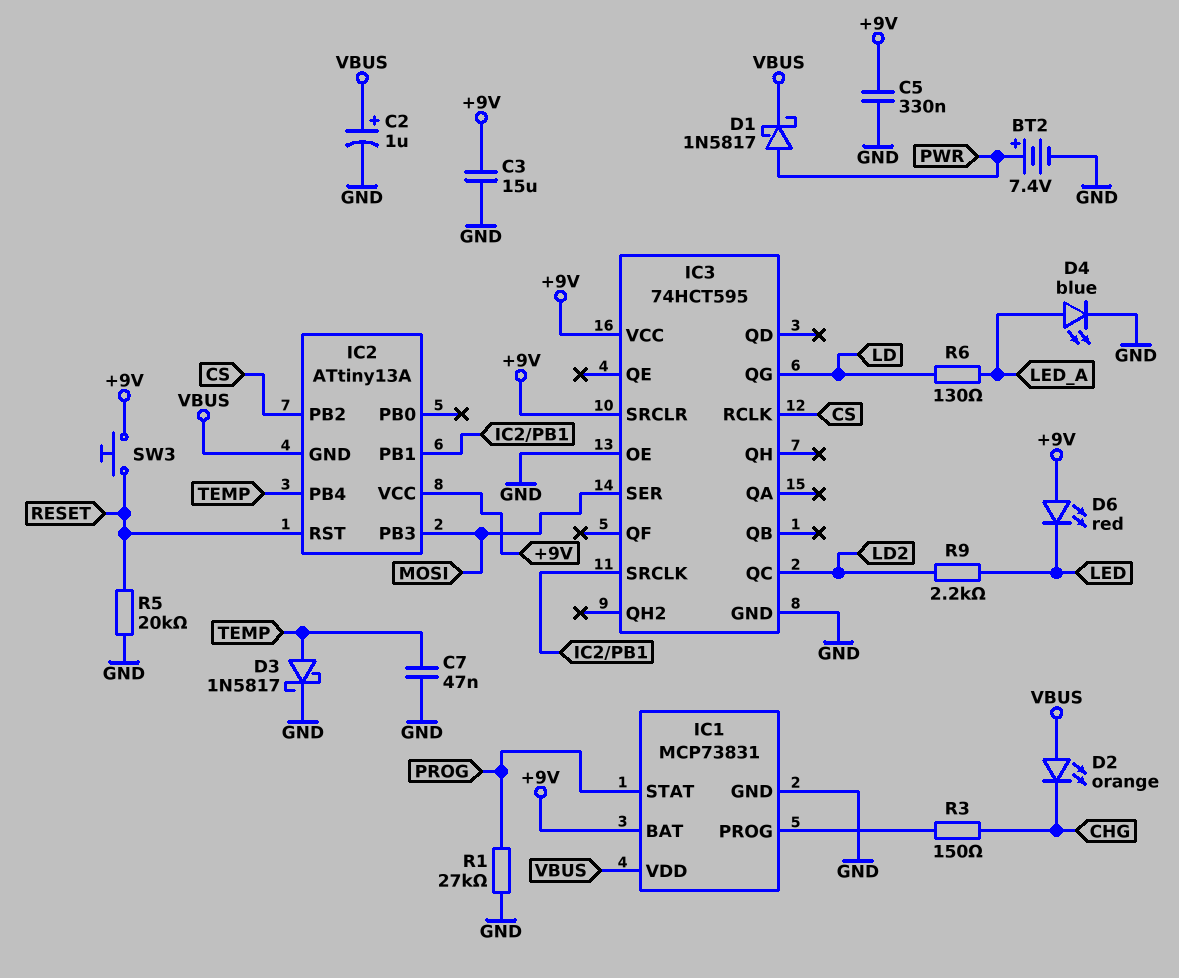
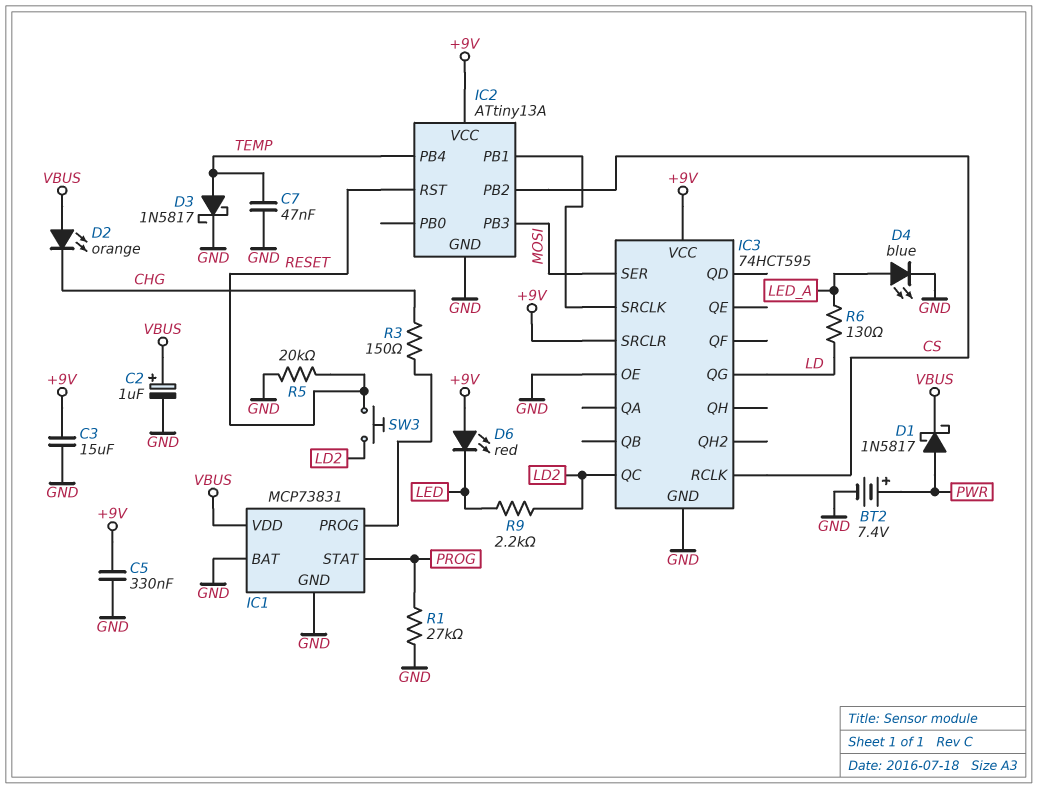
IC1 pin BAT: +9V -> GND
IC2 pin GND: VBUS -> GND
SW3: button (+9V, RESET) -> button (LD2, RESET)

